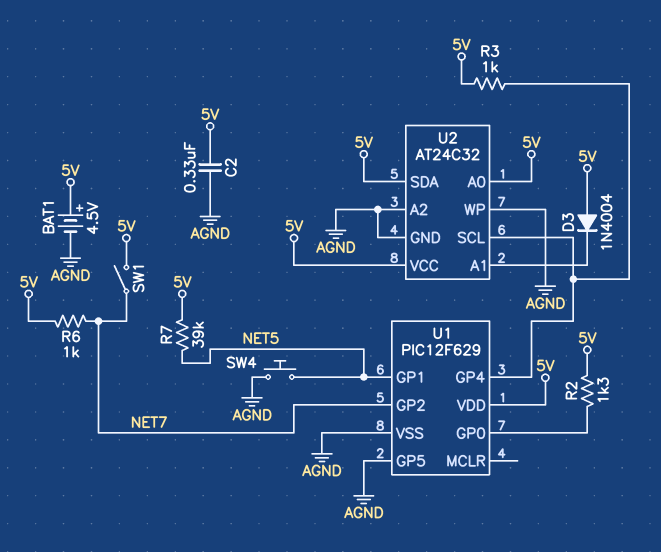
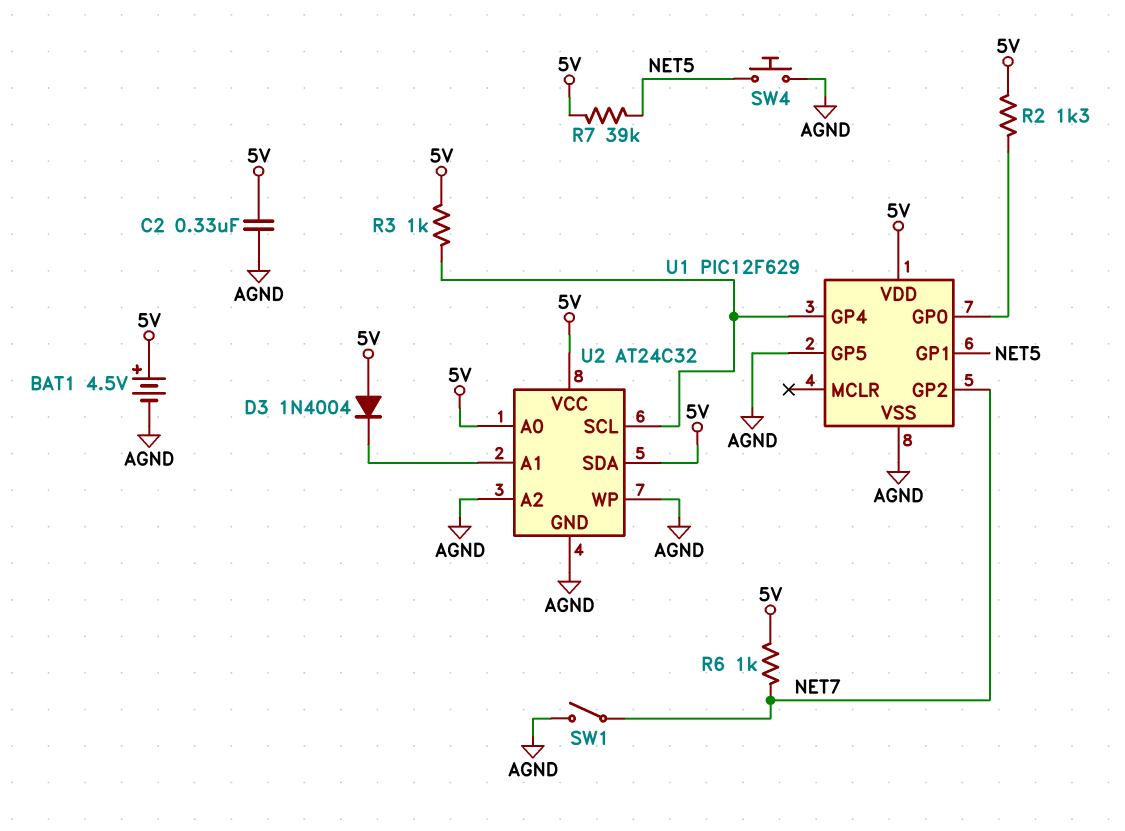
SW1: switch (5V, NET7) -> switch (AGND, NET7)

